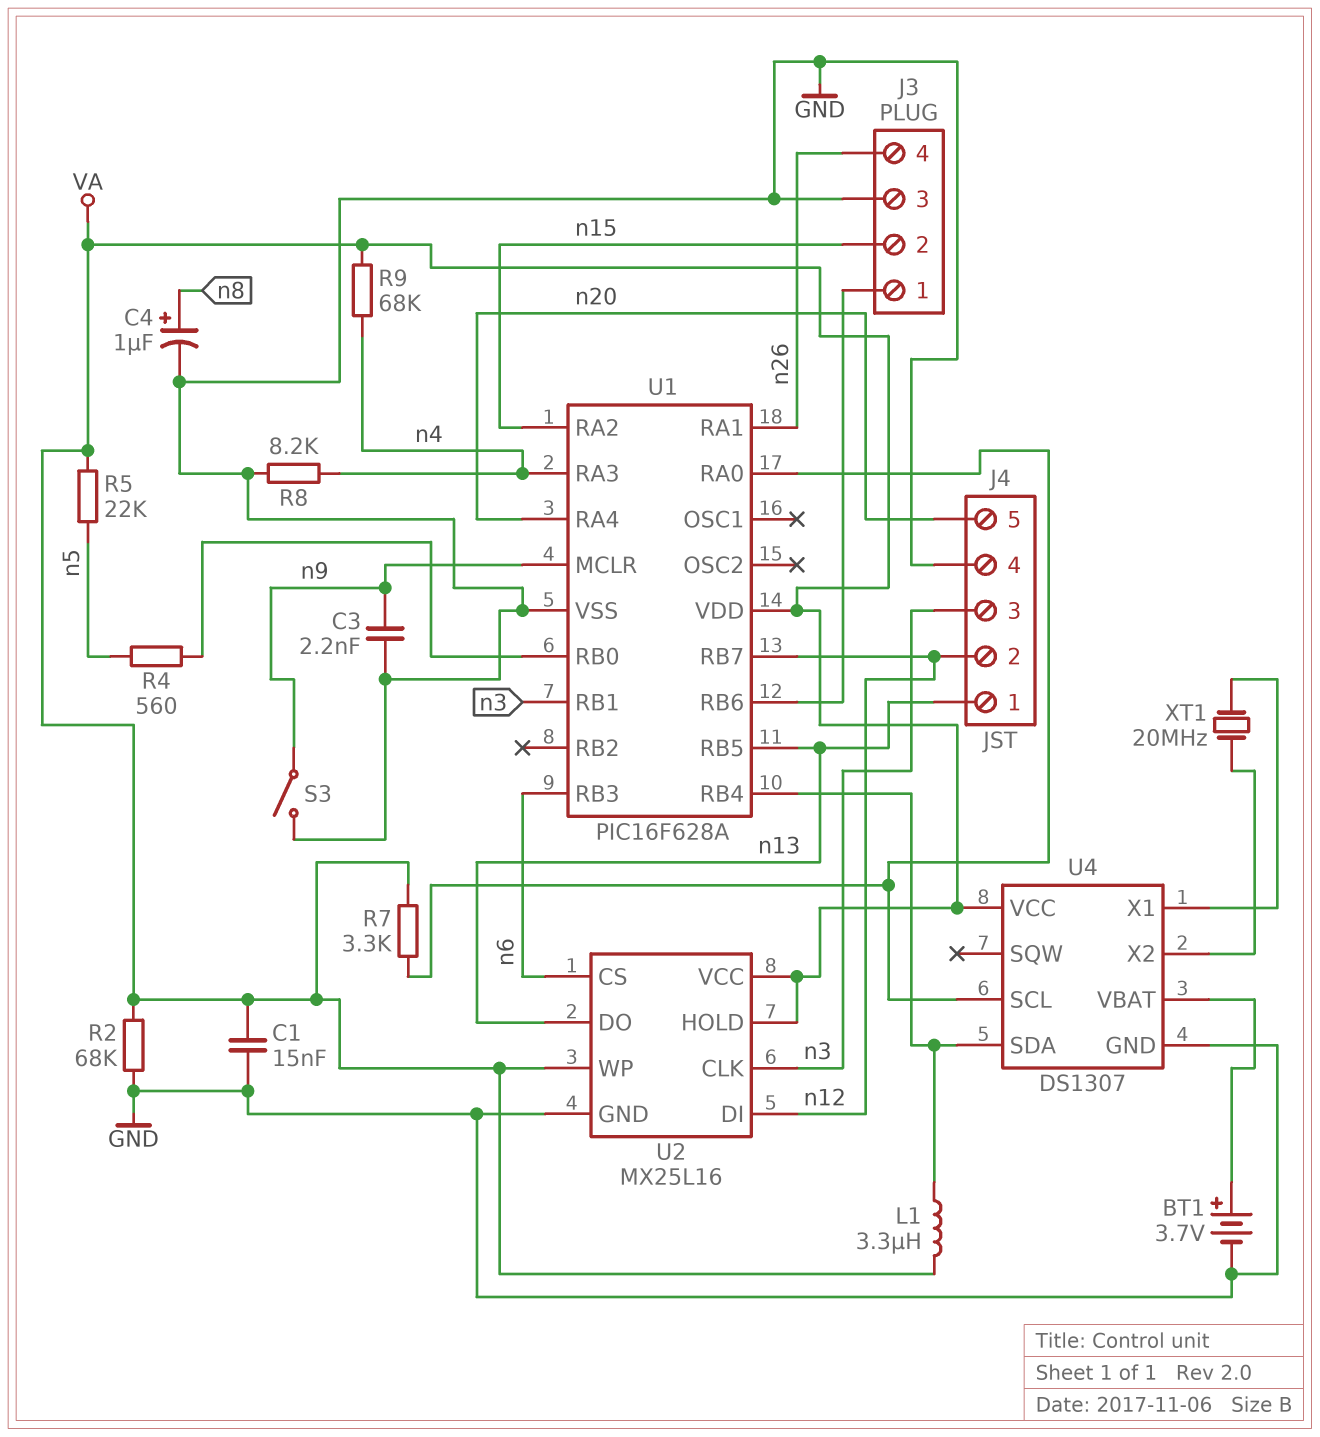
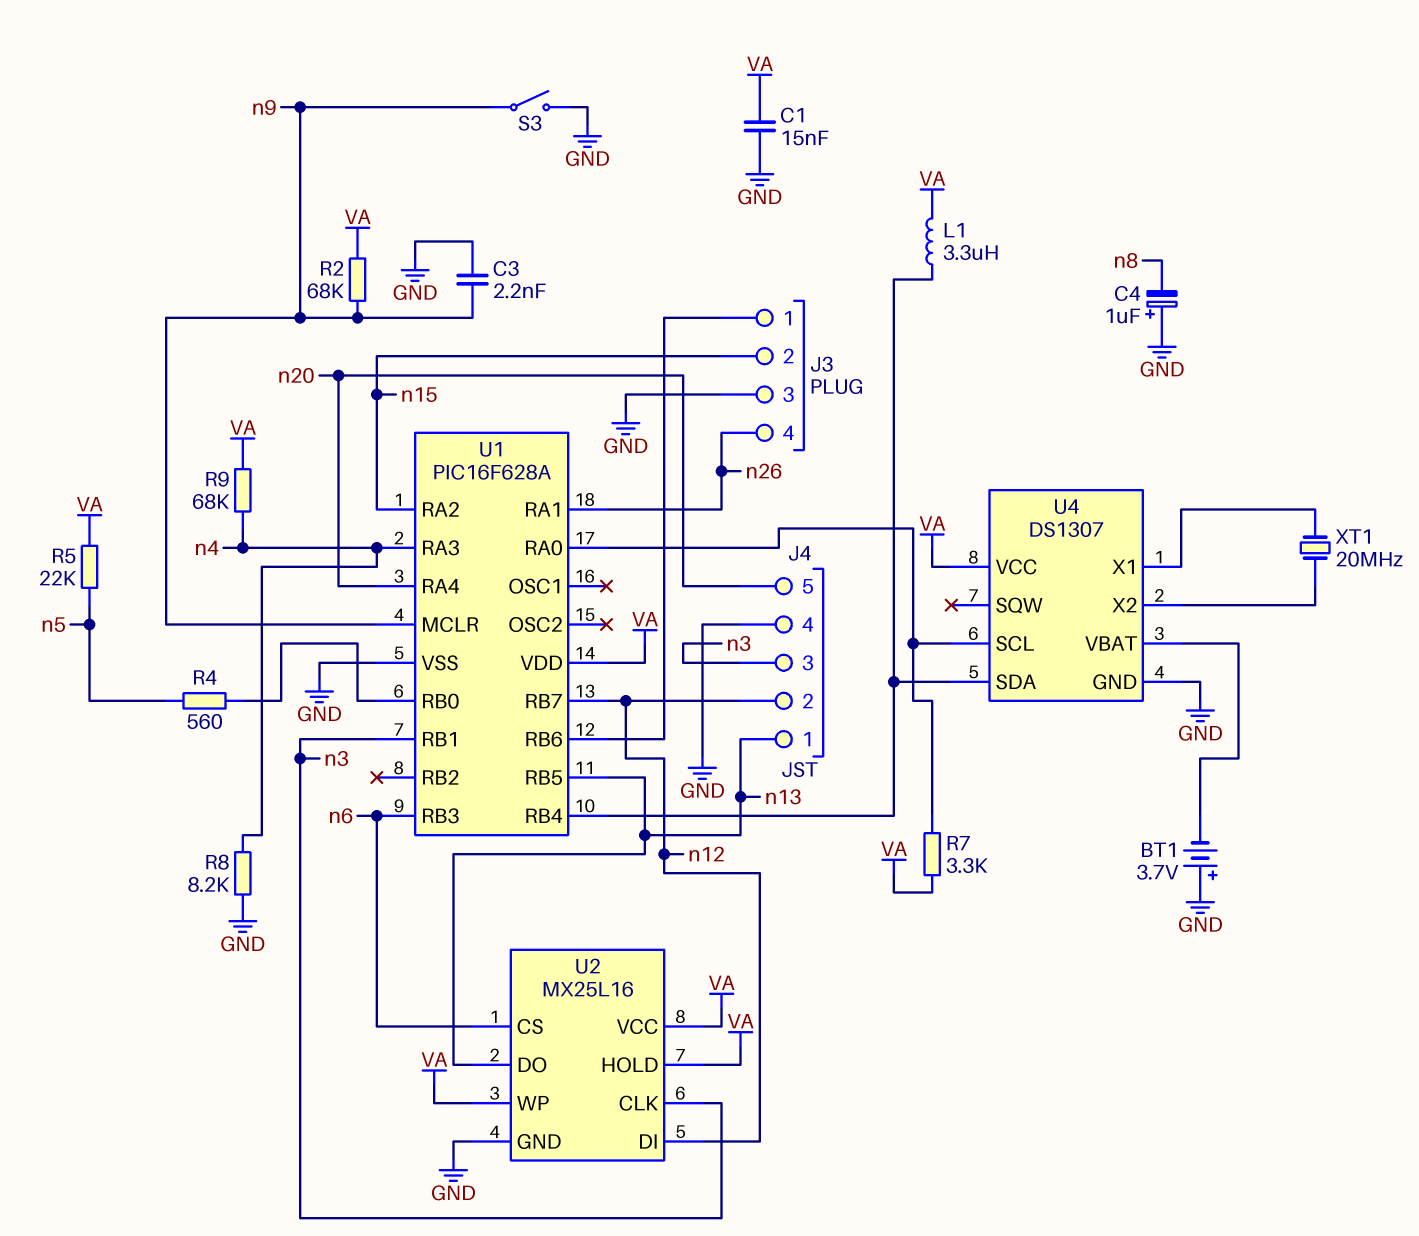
BT1: 3.7V (plus U4/VBAT, minus GND) -> 3.7V (plus GND, minus U4/VBAT)
C4: 1uF (plus n8, minus GND) -> 1uF (plus GND, minus n8)
R2: 68k (GND, VA) -> 68k (VA, n9)

